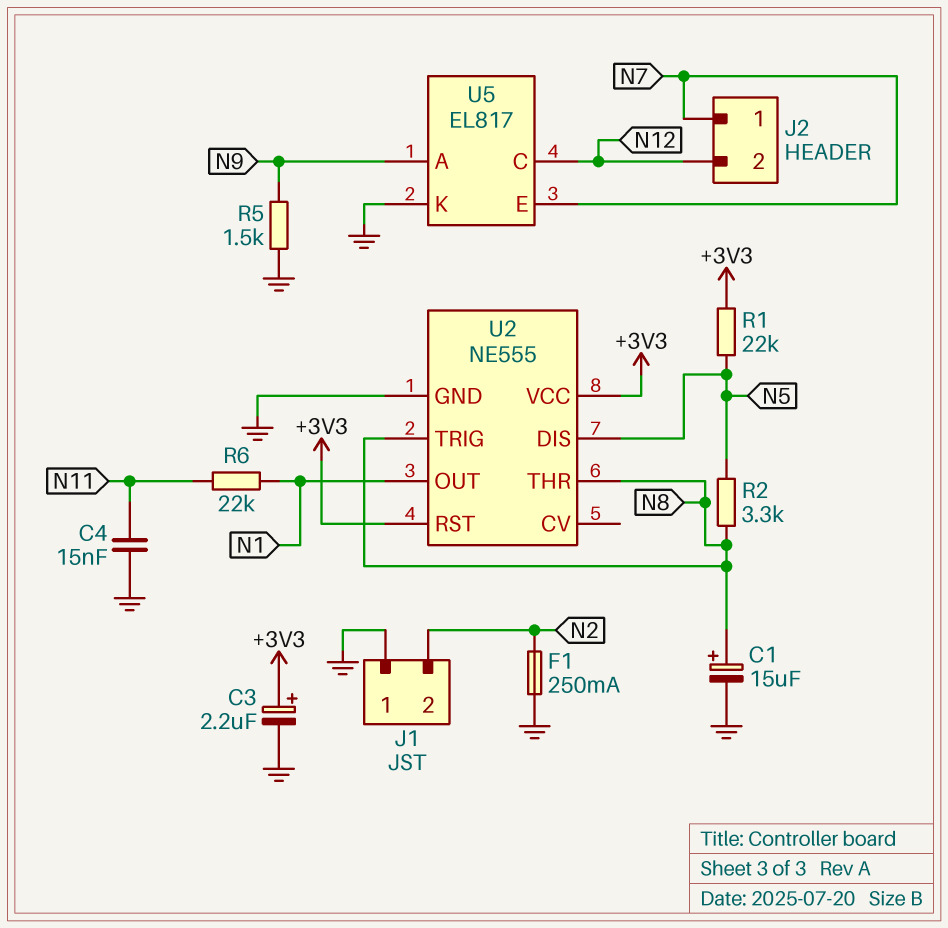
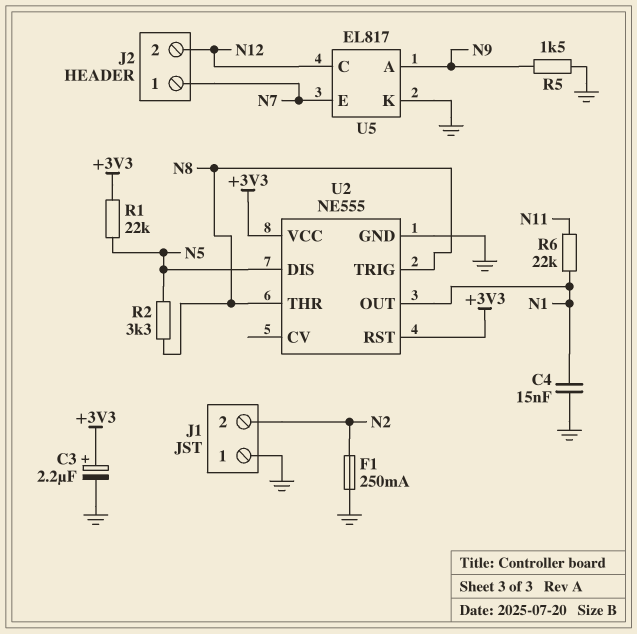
C1: 15uF (plus N8, minus GND) -> none
C4: 15nF (GND, N11) -> 15nF (GND, N1)

